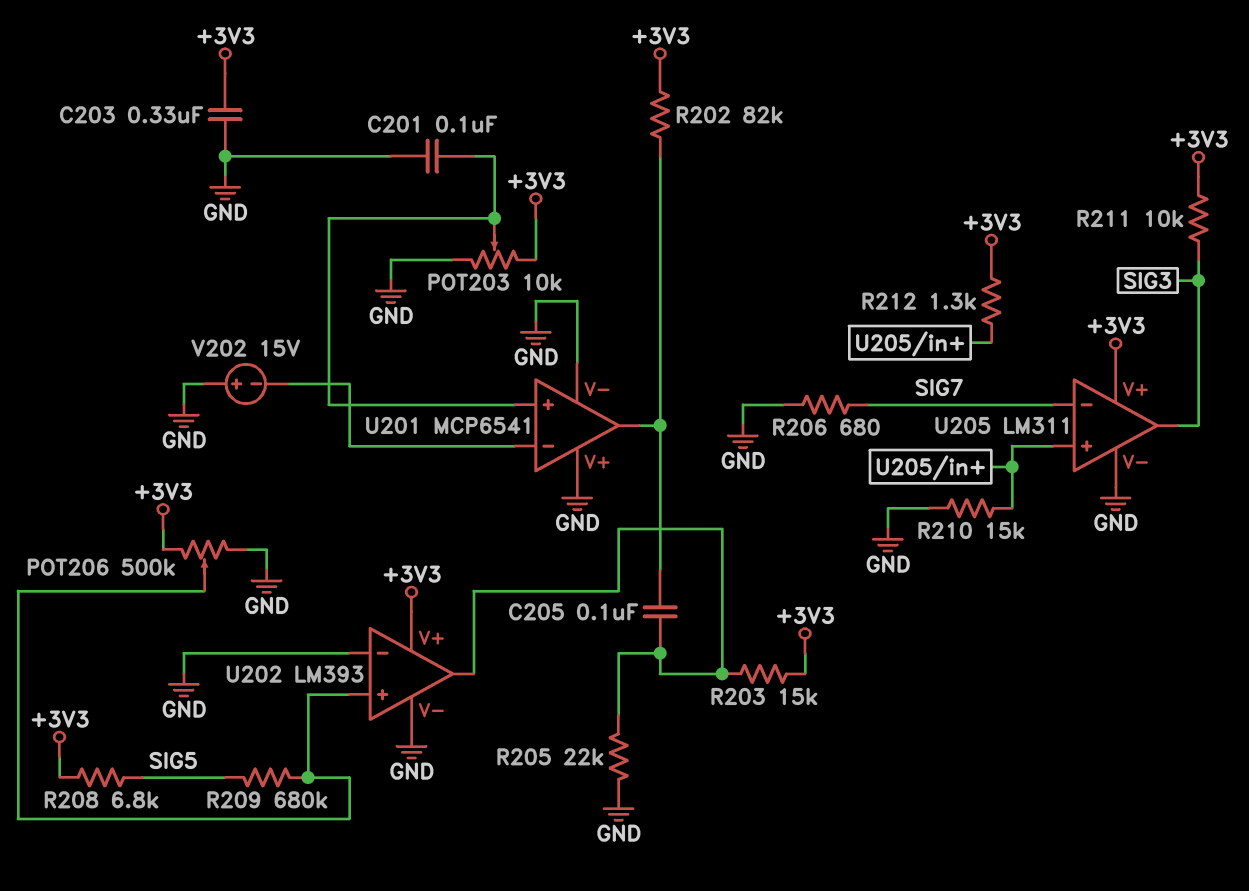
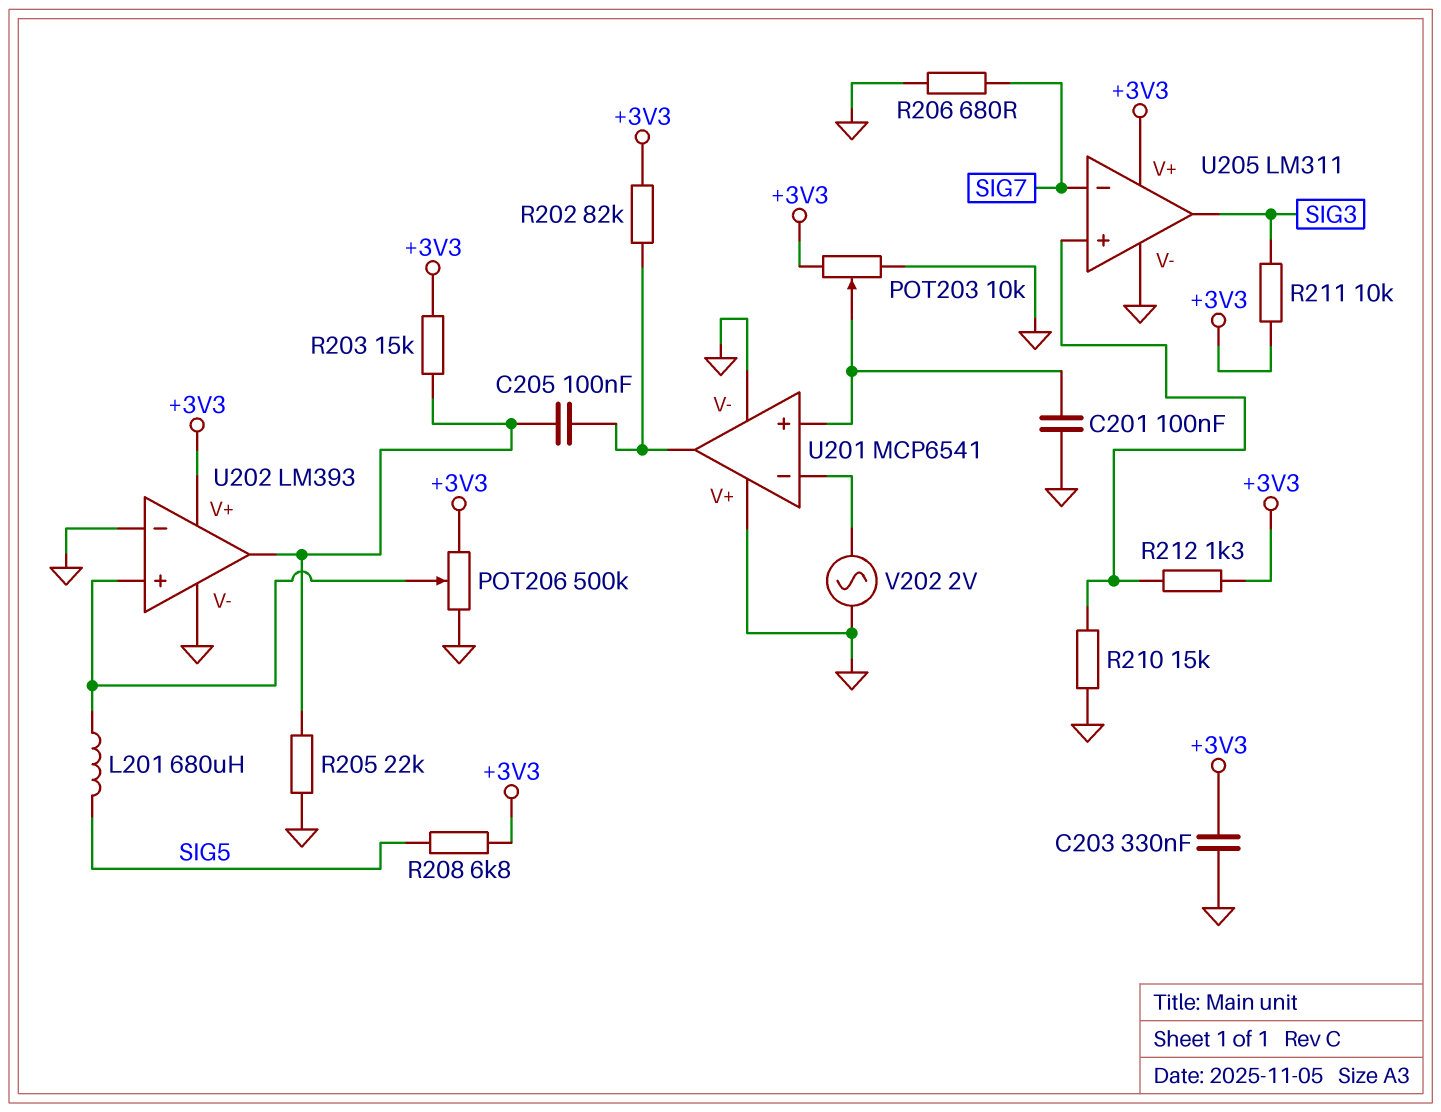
L201: none -> 680uH (SIG5, U202/in+)
R209: 680k (SIG5, U202/in+) -> none
V202: 15V (plus GND, minus U201/in-) -> AC 2V (GND, U201/in-)

